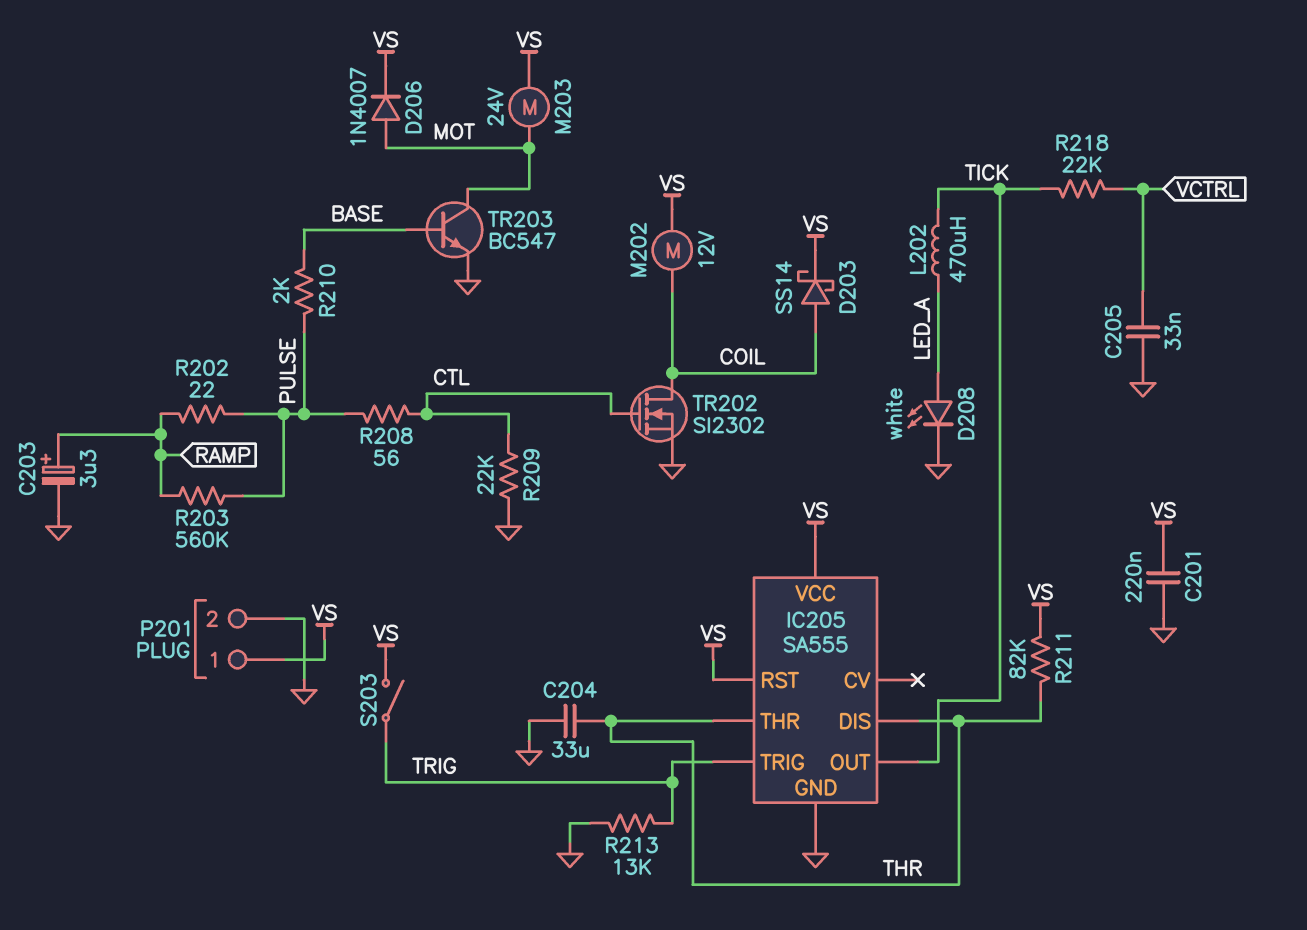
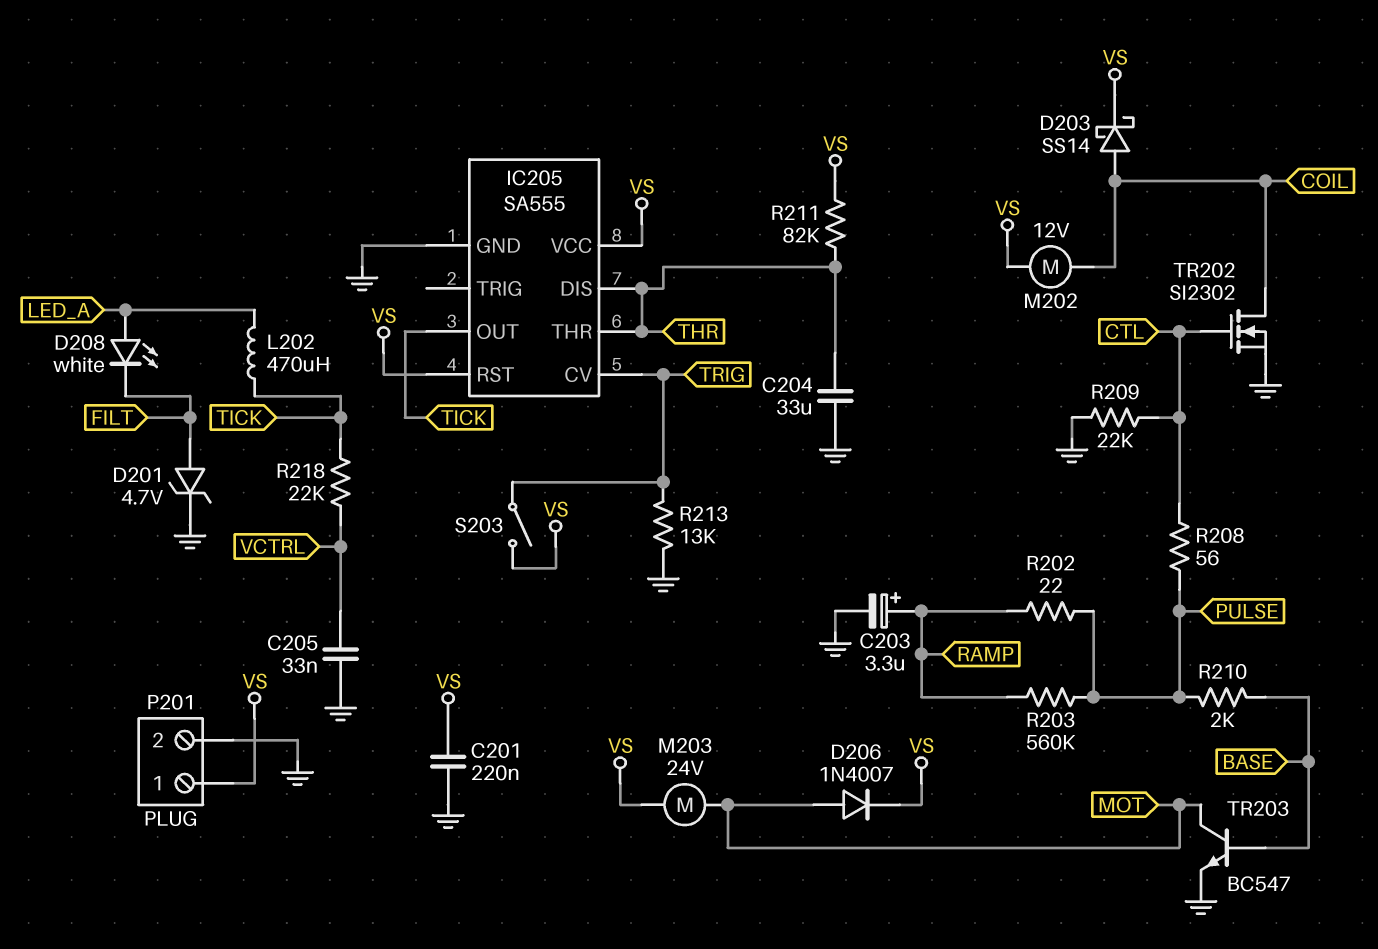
D201: none -> zener 4.7V (A FILT, K GND)
D208: LED white (A LED_A, K GND) -> LED white (A LED_A, K FILT)
IC205 pin CV: none -> TRIG
IC205 pin TRIG: TRIG -> none

